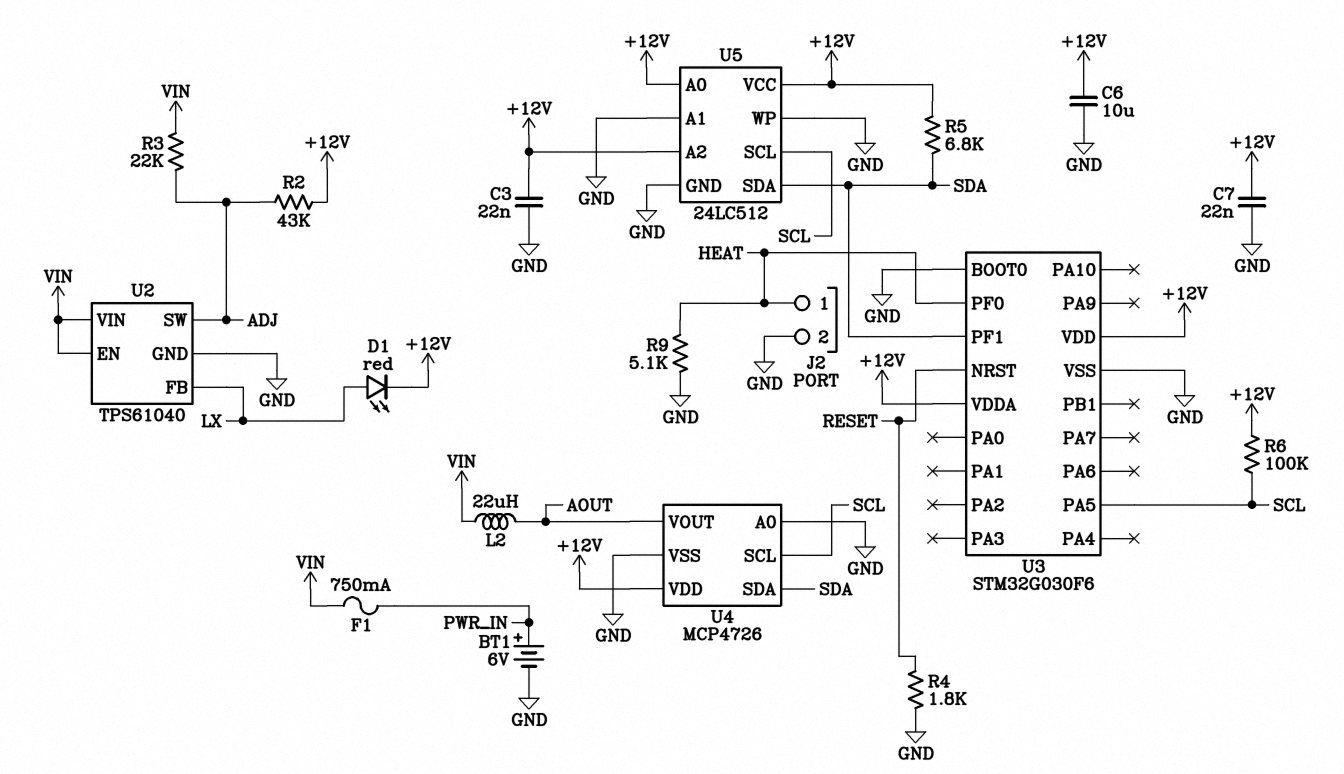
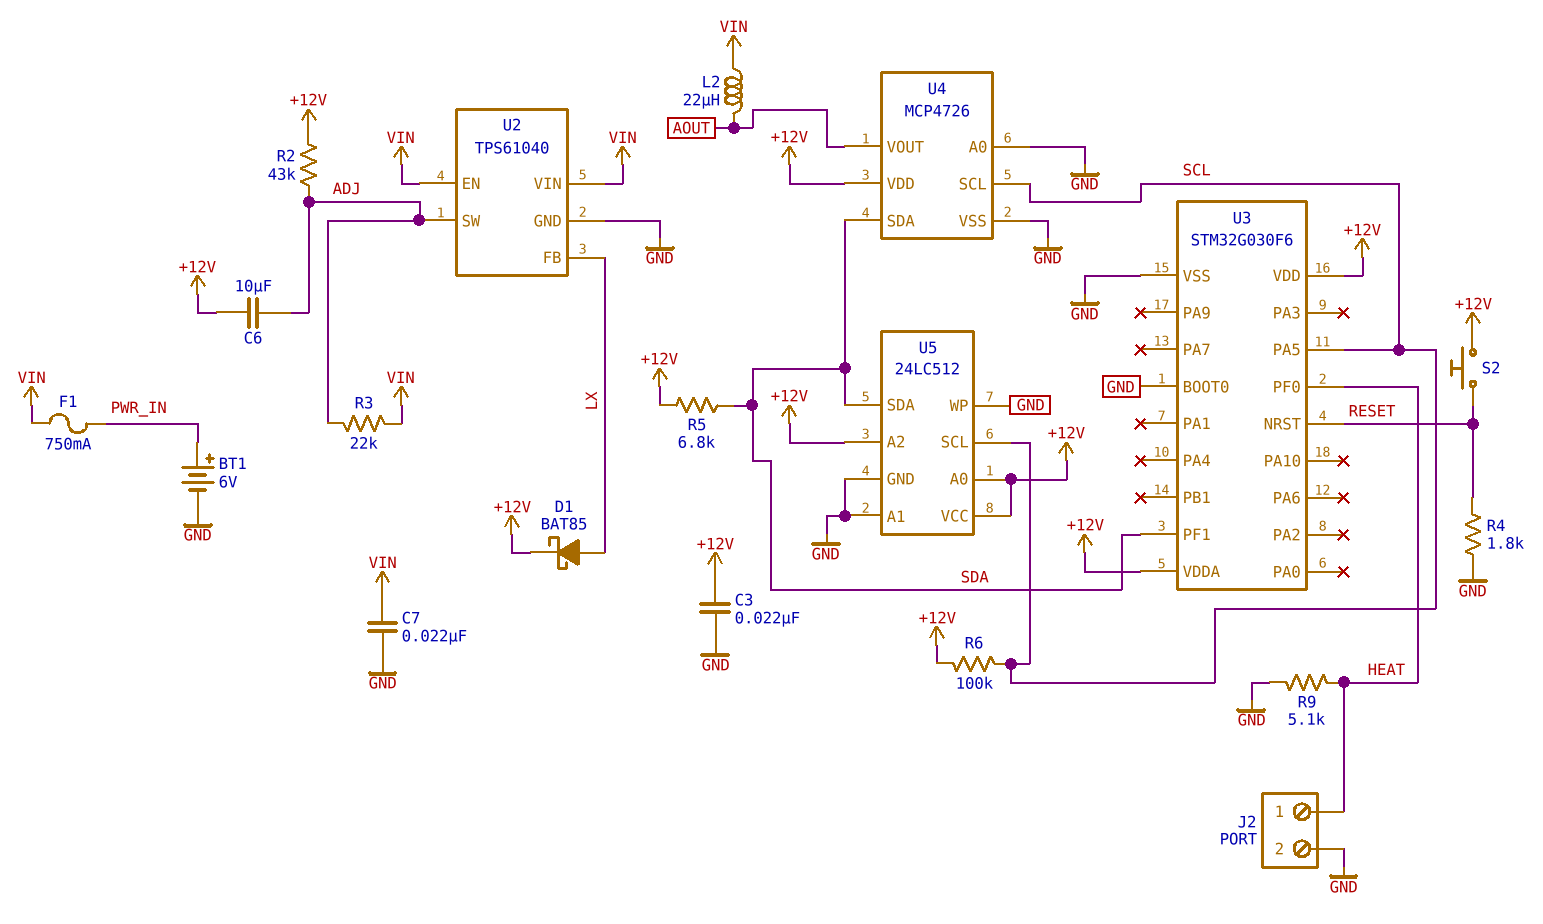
C6: 10uF (+12V, GND) -> 10uF (+12V, ADJ)
C7: 22nF (+12V, GND) -> 22nF (GND, VIN)
D1: LED red (A LX, K +12V) -> schottky BAT85 (A LX, K +12V)
S2: none -> button (+12V, RESET)

